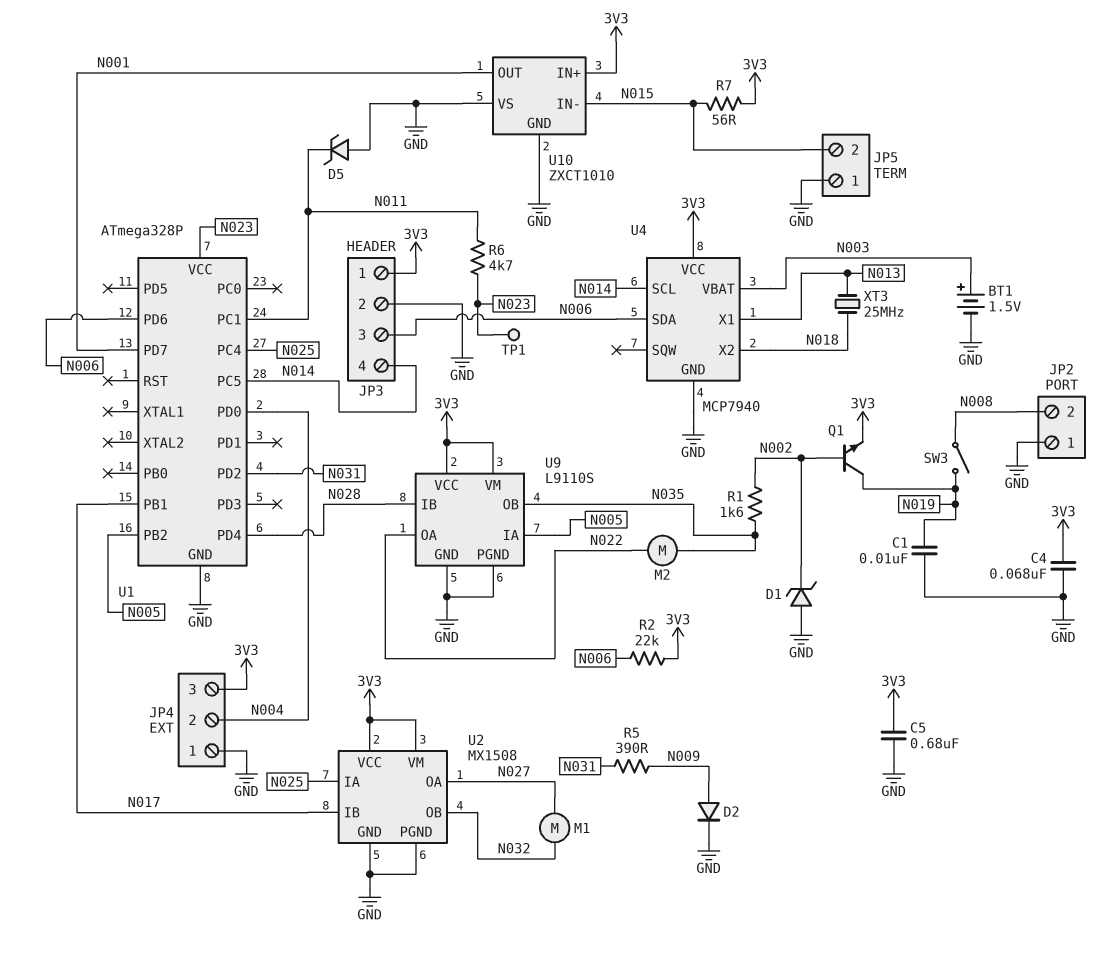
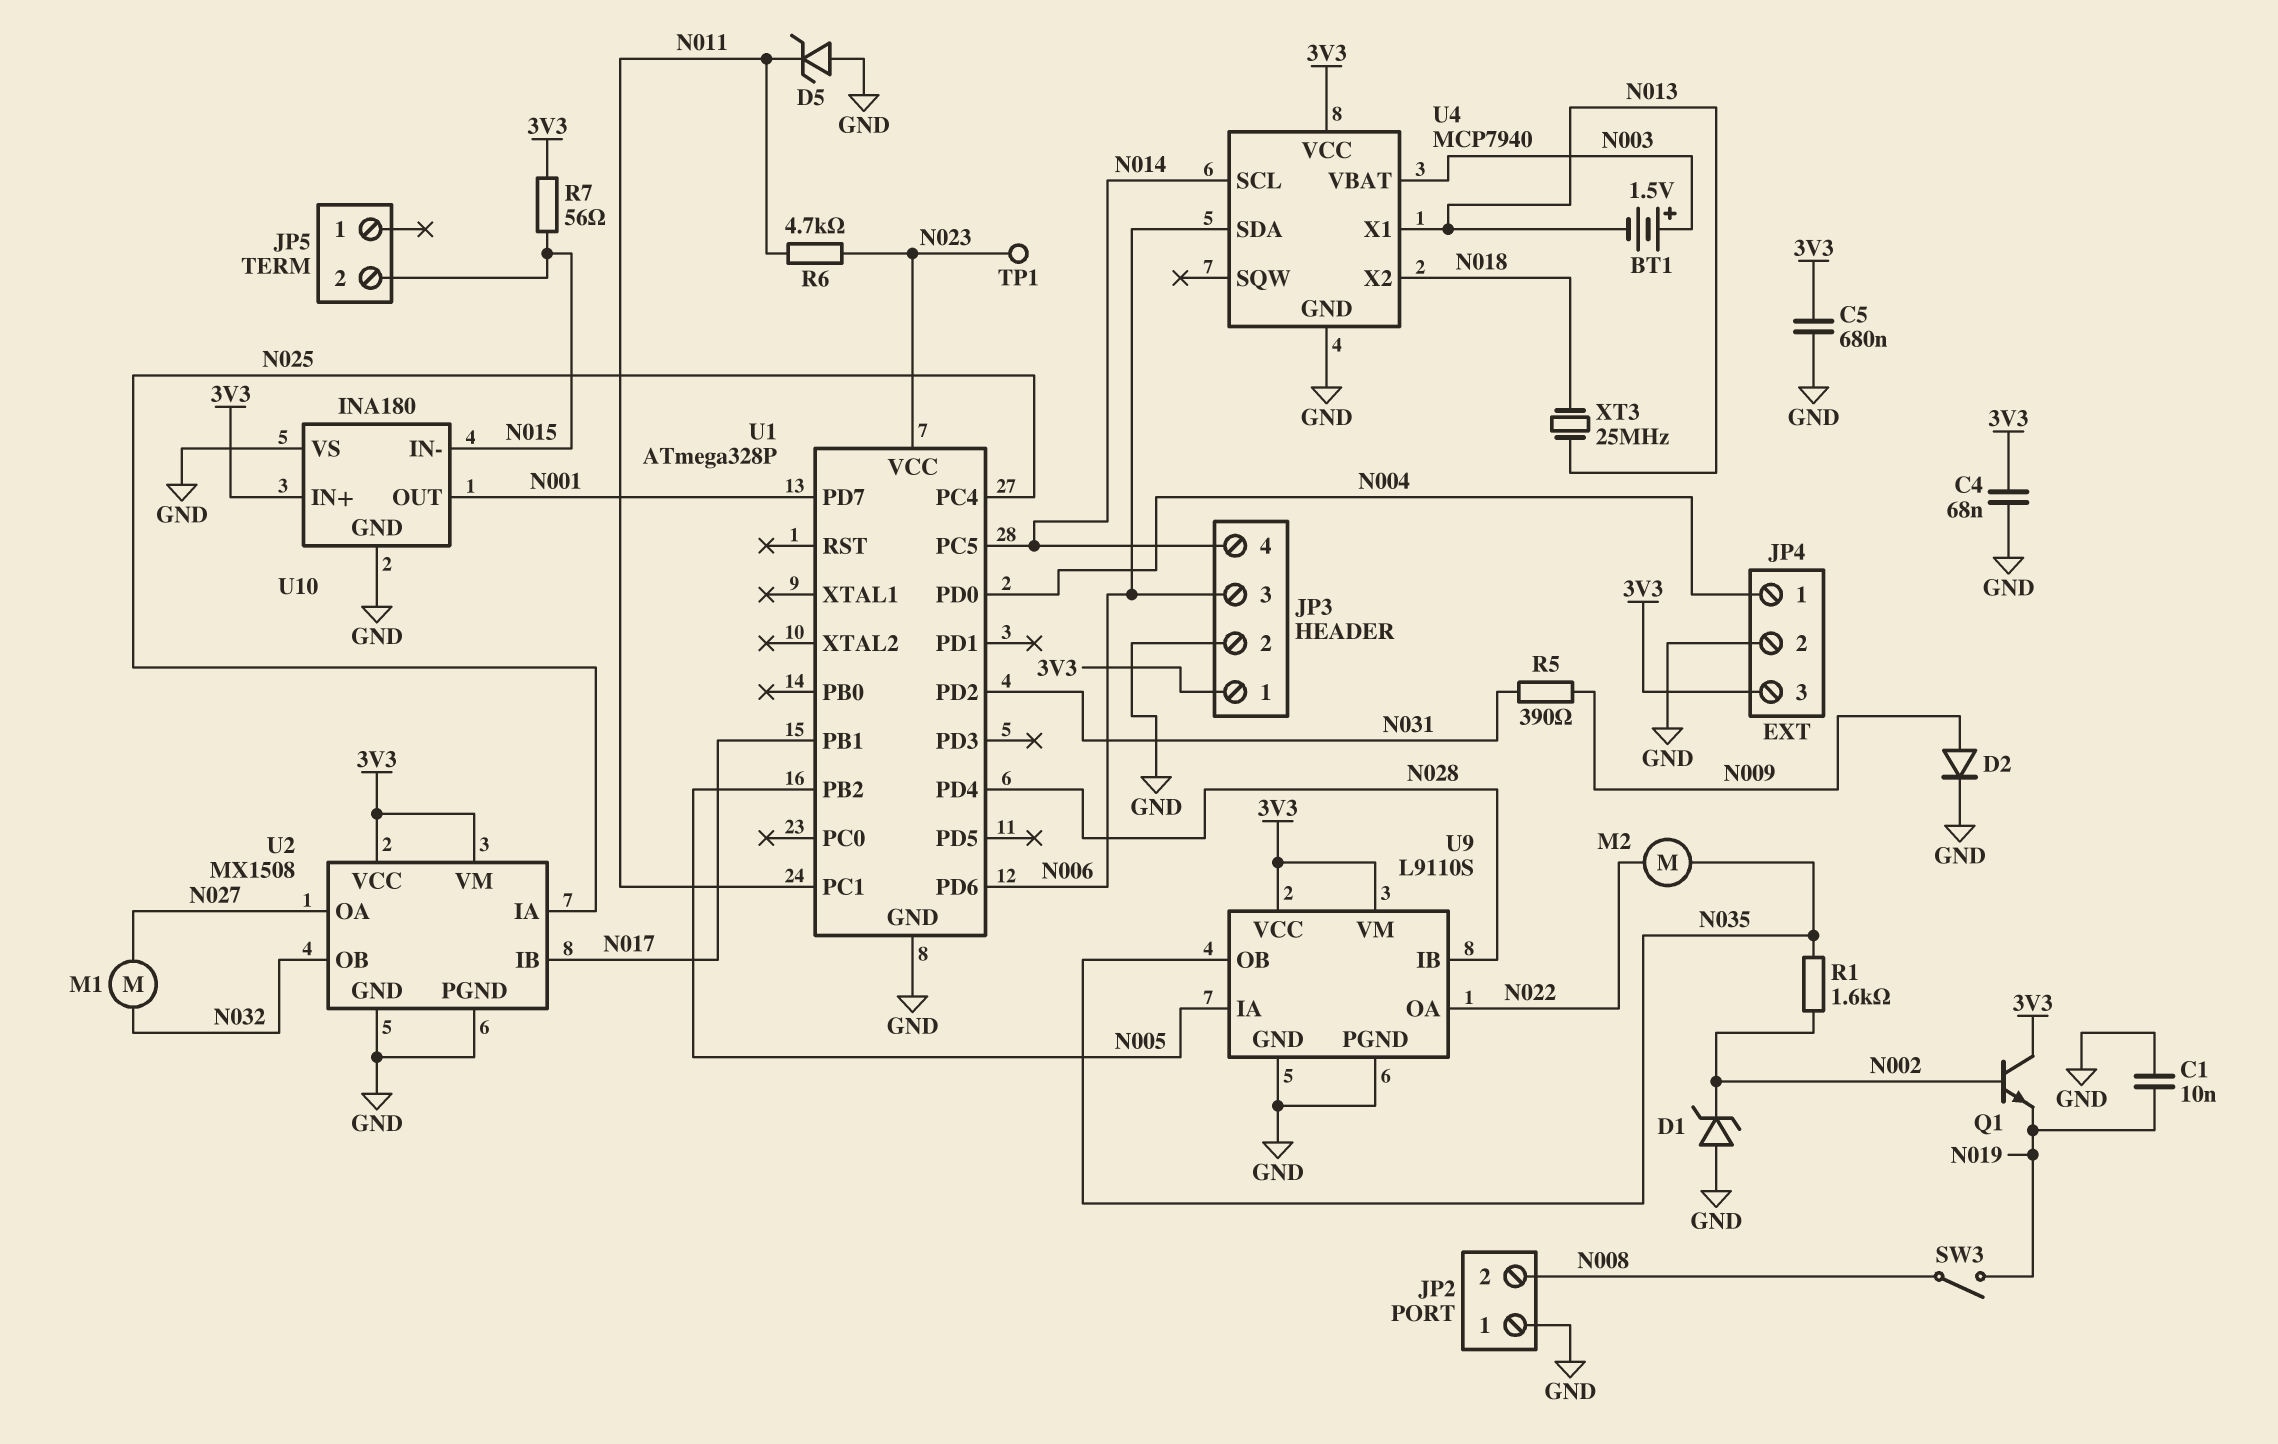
BT1: 1.5V (plus N003, minus GND) -> 1.5V (plus N003, minus N013)
JP4 pin 1: GND -> N004
JP4 pin 2: N004 -> GND
JP5 pin 1: GND -> none
Q1: NPN (B N002, C N019, E 3V3) -> NPN (B N002, C 3V3, E N019)
R2: 22k (3V3, N006) -> none
U10: ZXCT1010 -> INA180

